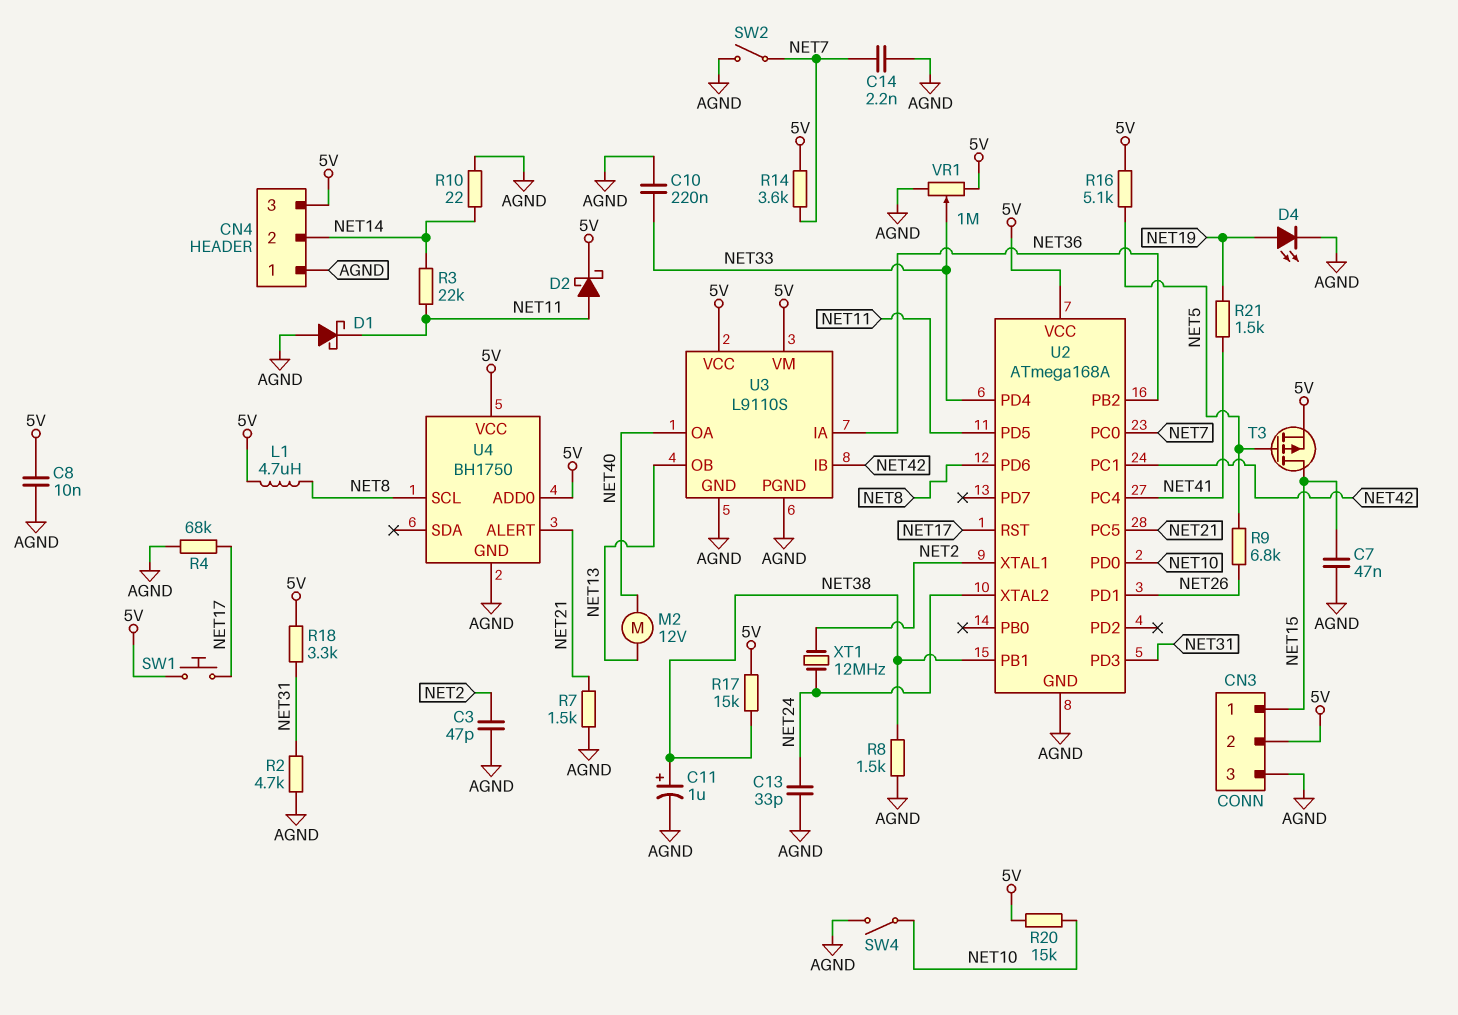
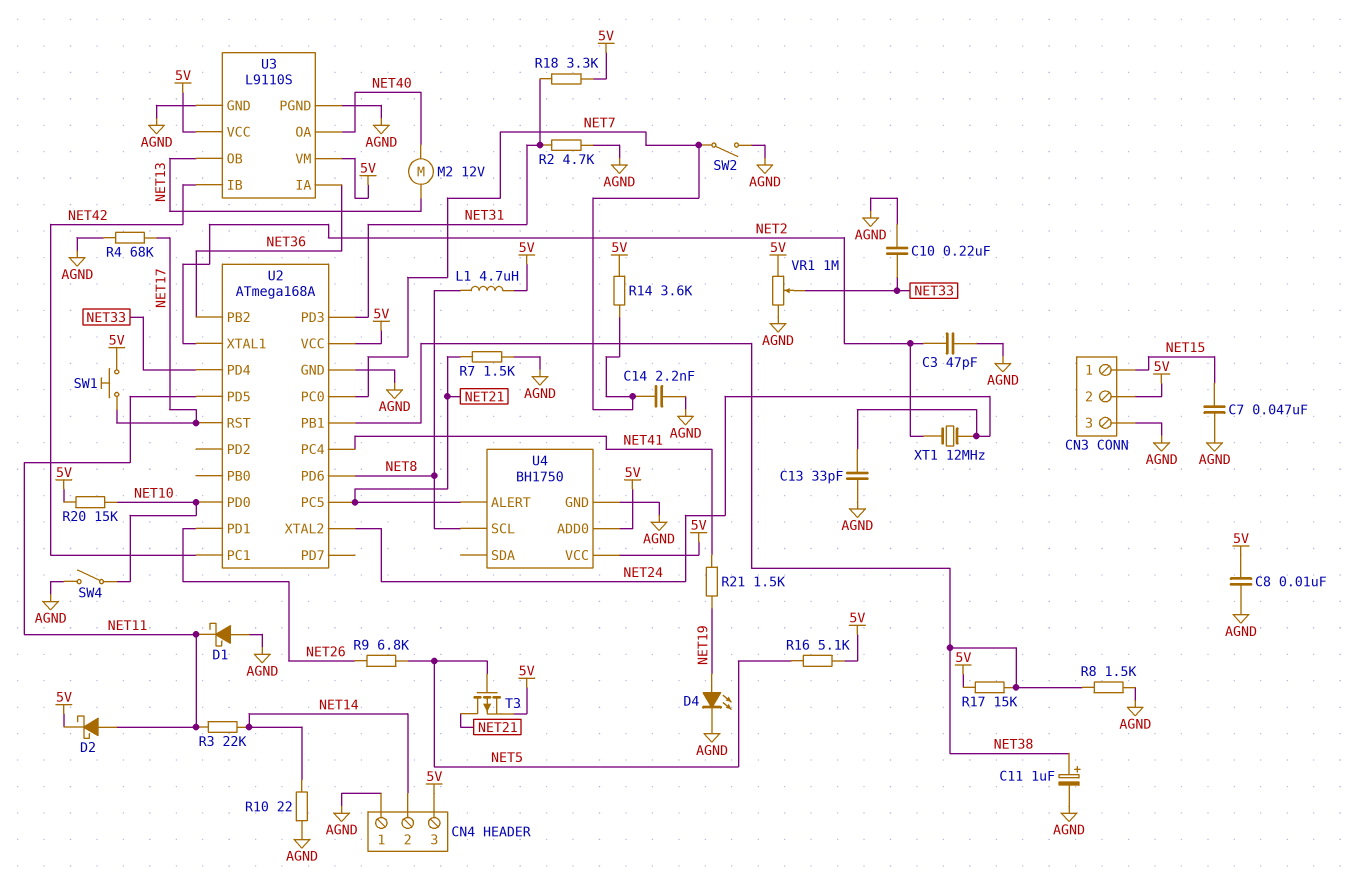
T3: PMOS (G NET5, D NET15, S 5V) -> PMOS (G NET5, D NET21, S 5V)

